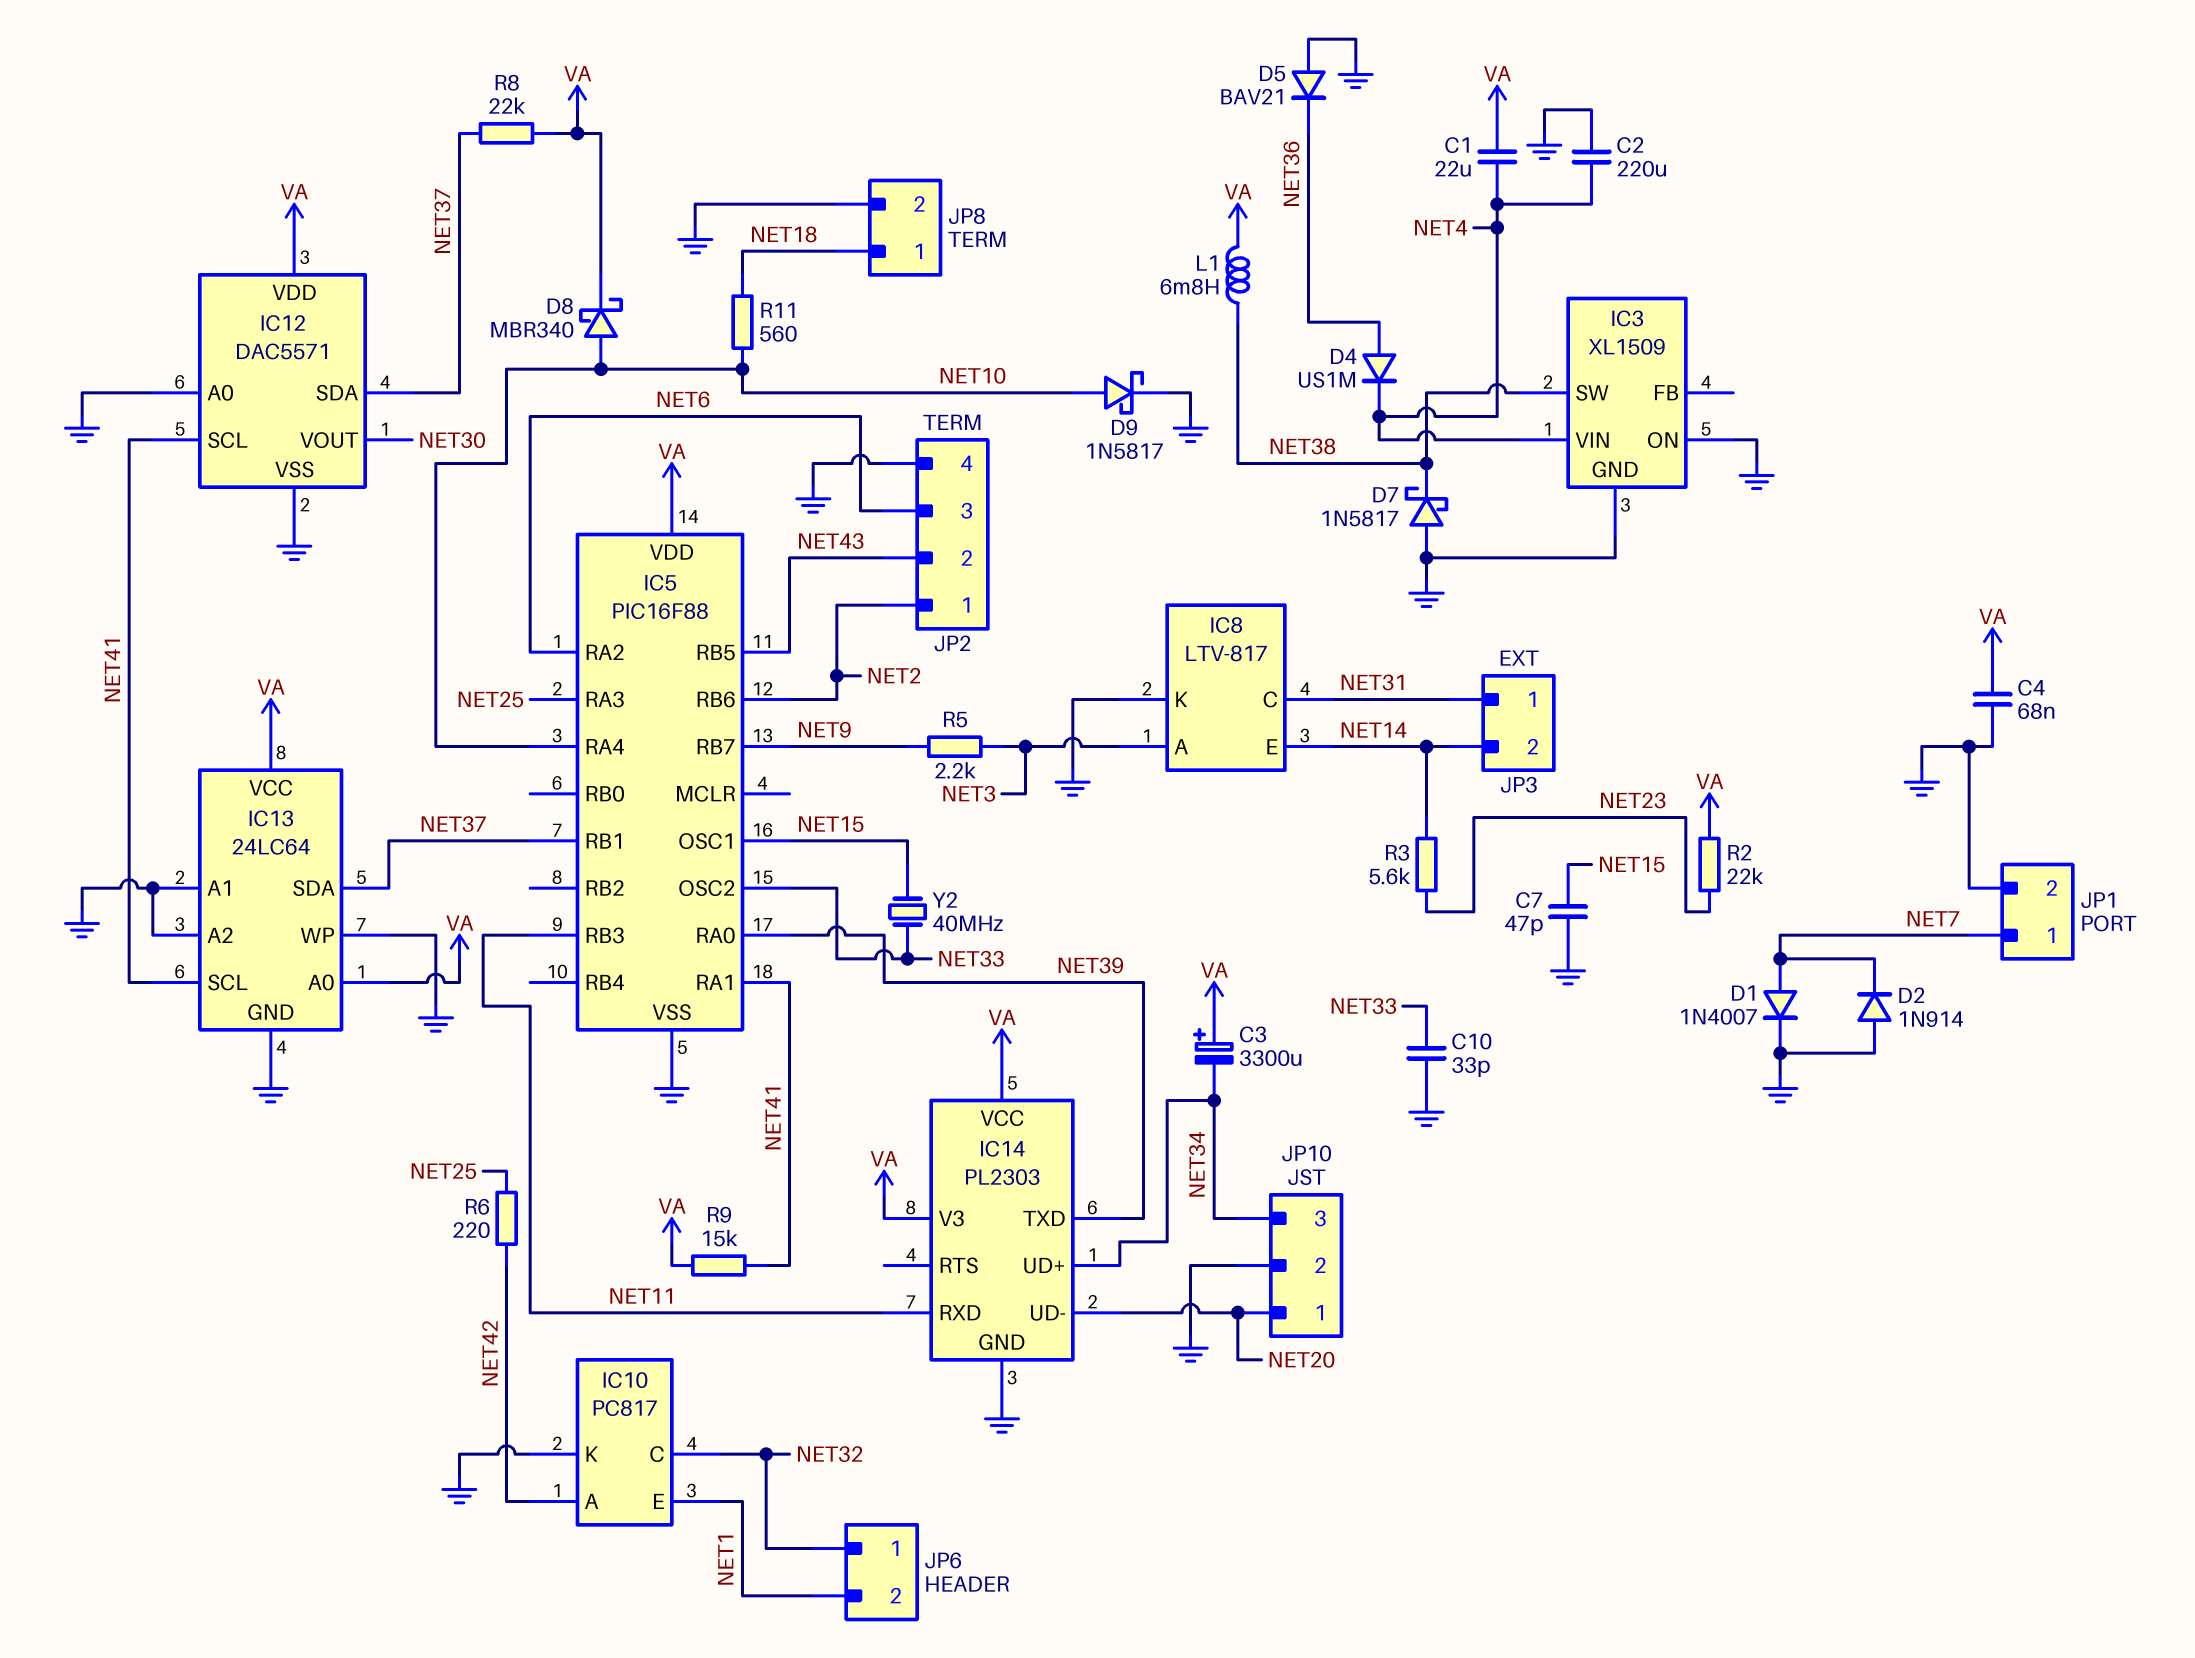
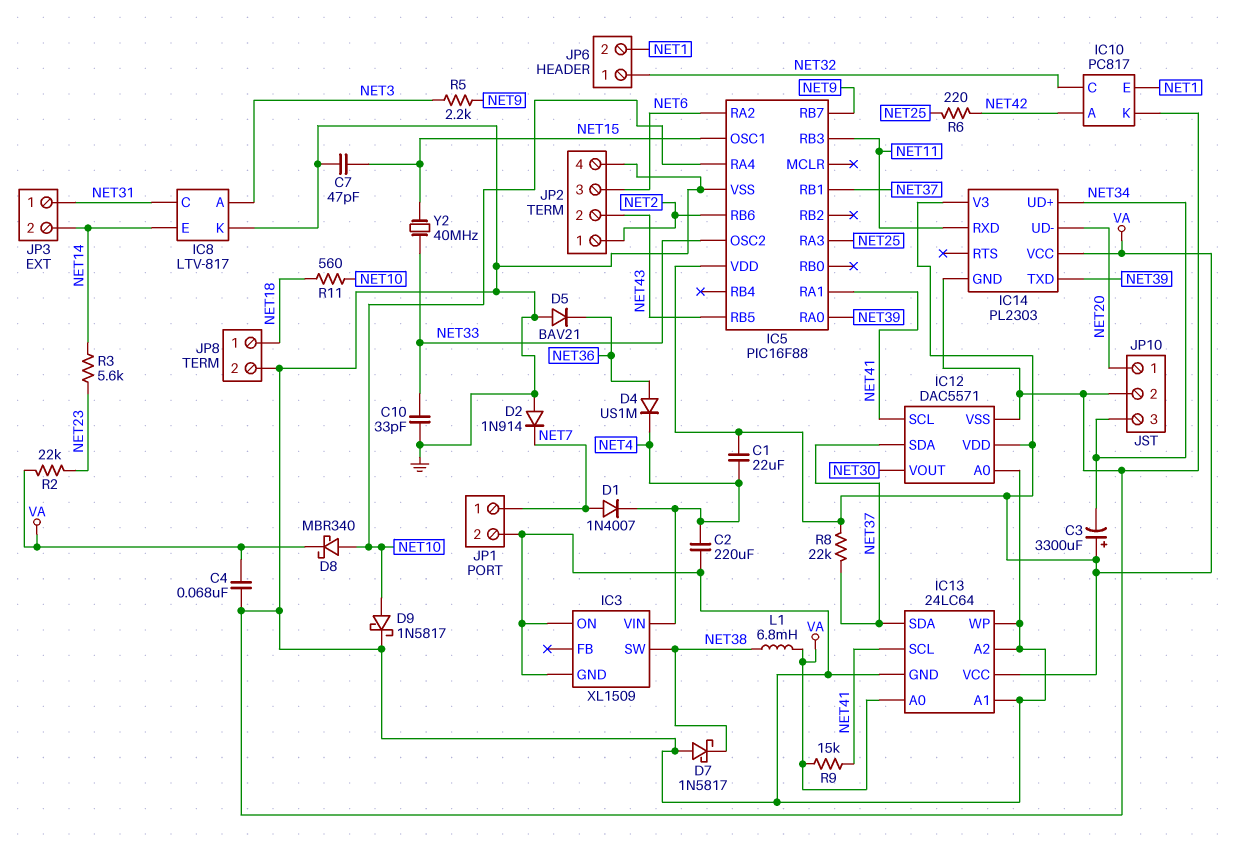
D1: diode 1N4007 (A NET7, K GND) -> diode 1N4007 (A NET7, K NET4)

